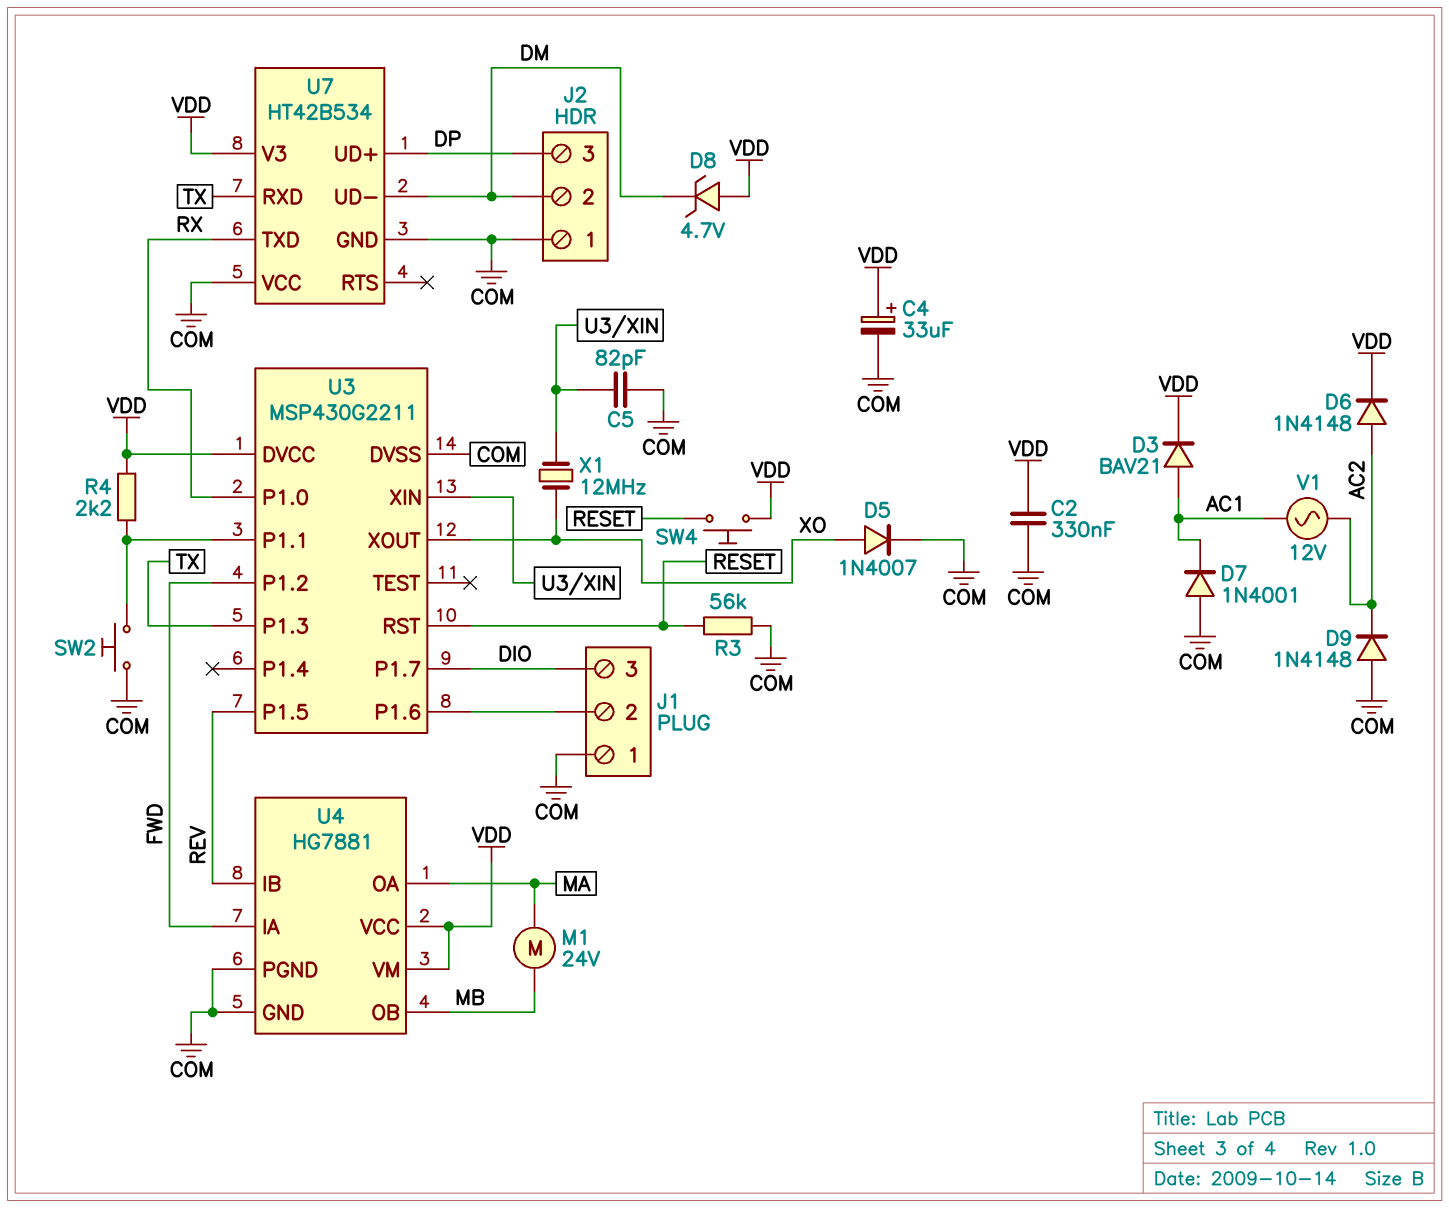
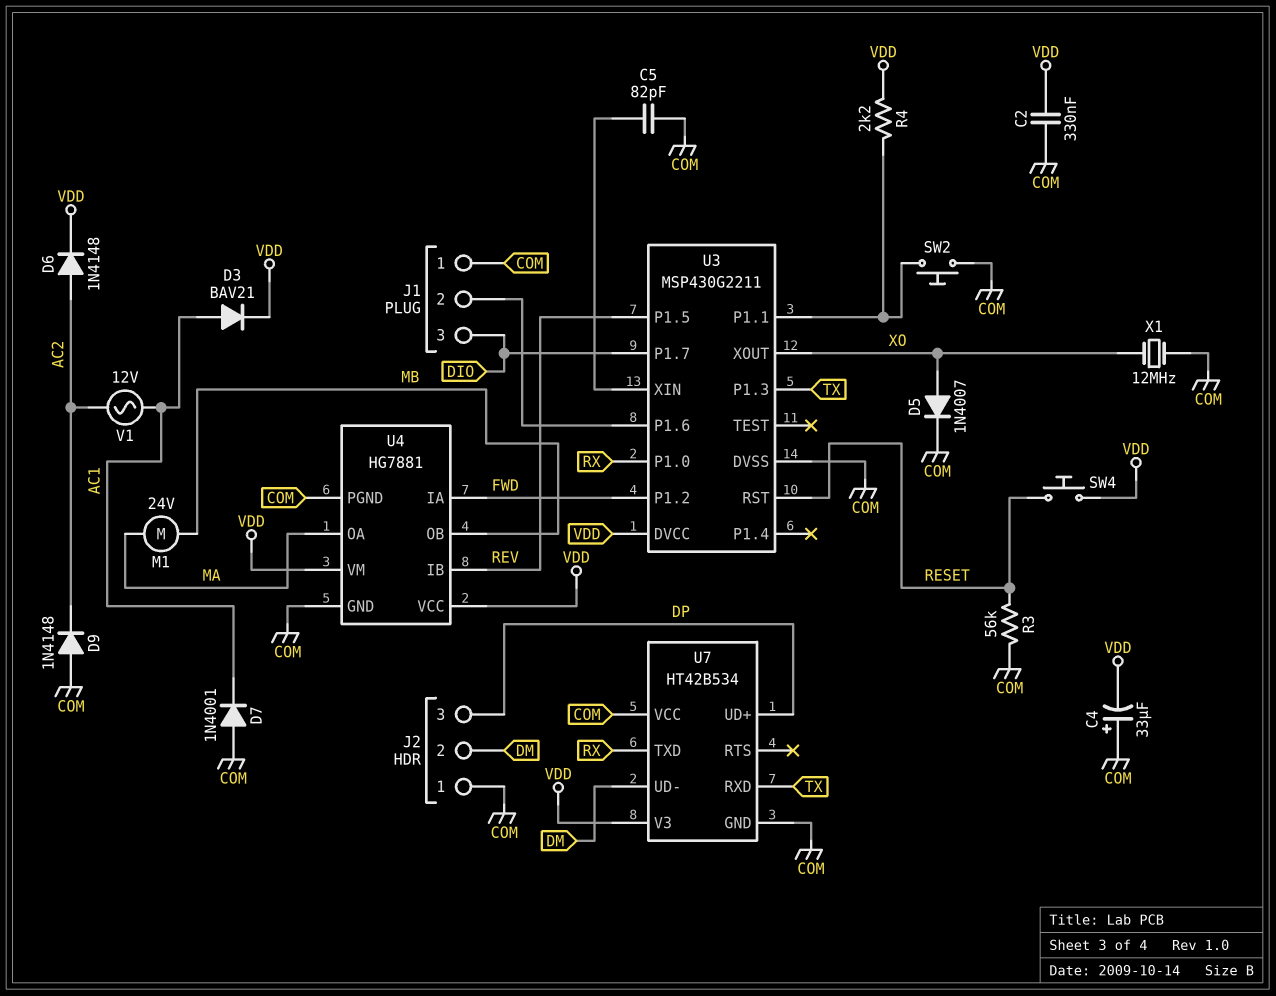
C4: 33uF (plus VDD, minus COM) -> 33uF (plus COM, minus VDD)
D8: zener 4.7V (A VDD, K DM) -> none
X1: 12MHz (U3/XIN, XO) -> 12MHz (COM, XO)

